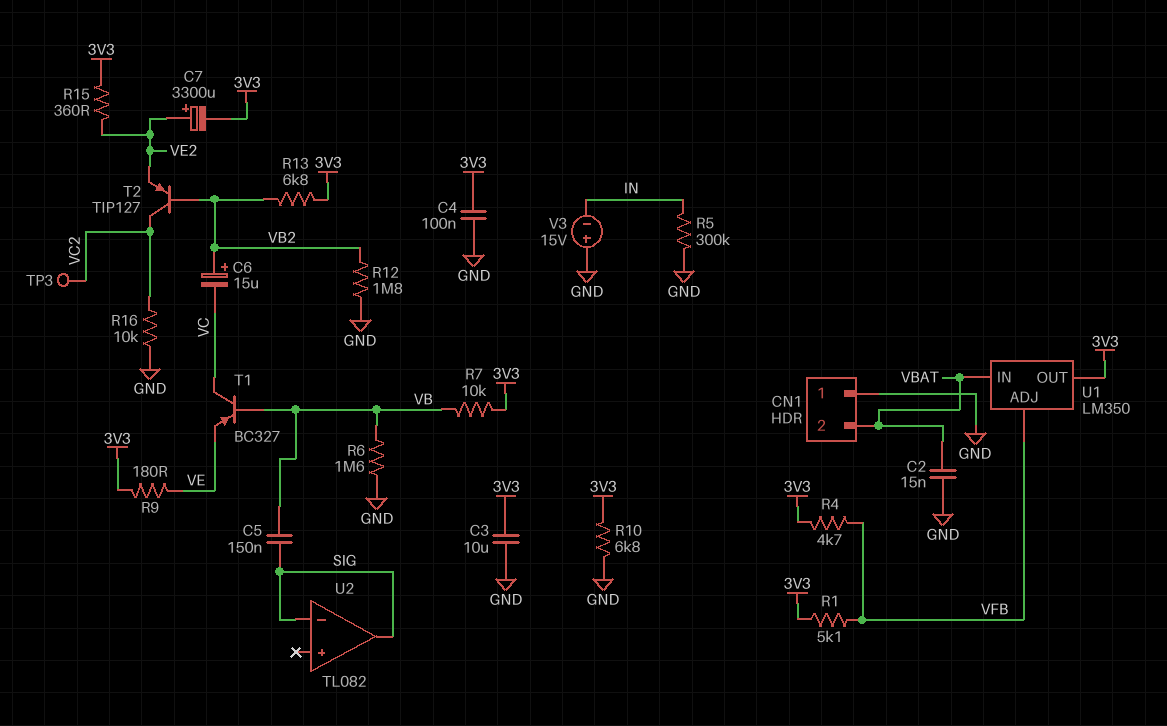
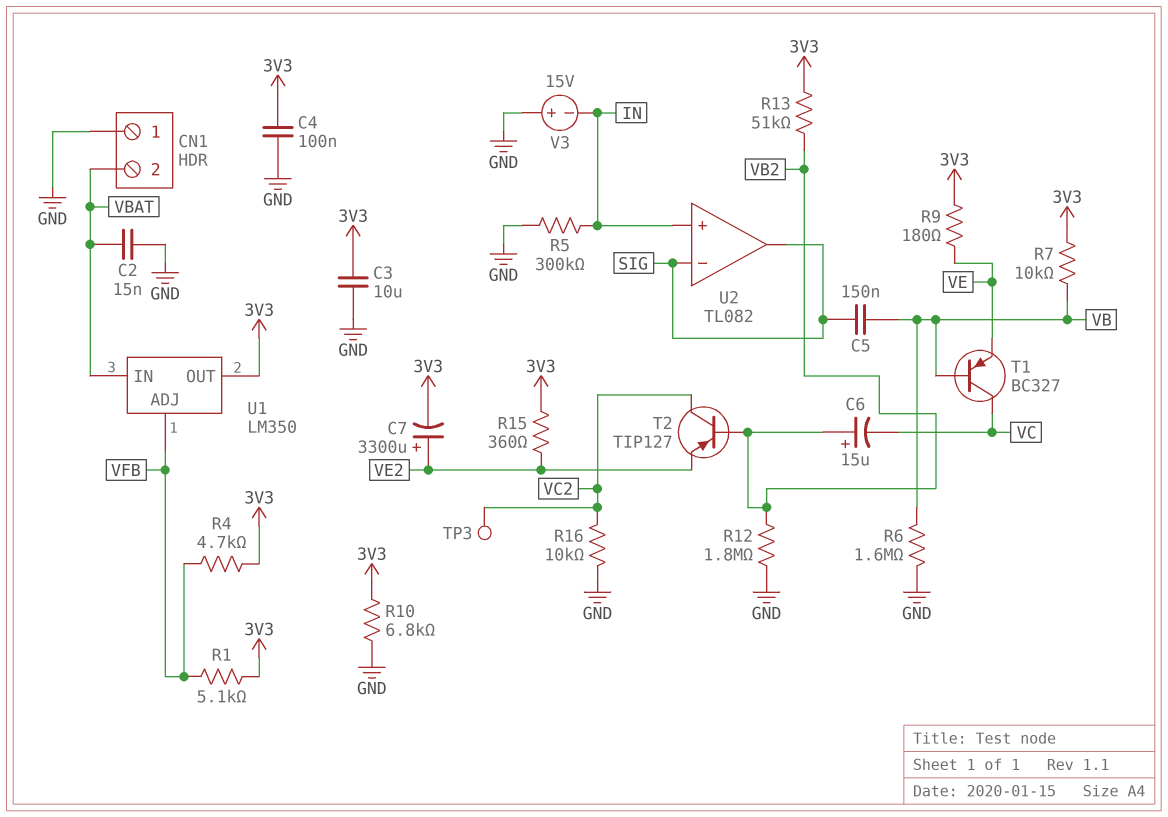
R13: 6.8k (3V3, VB2) -> 51k (3V3, VB2)
U2 pin in+: none -> IN

